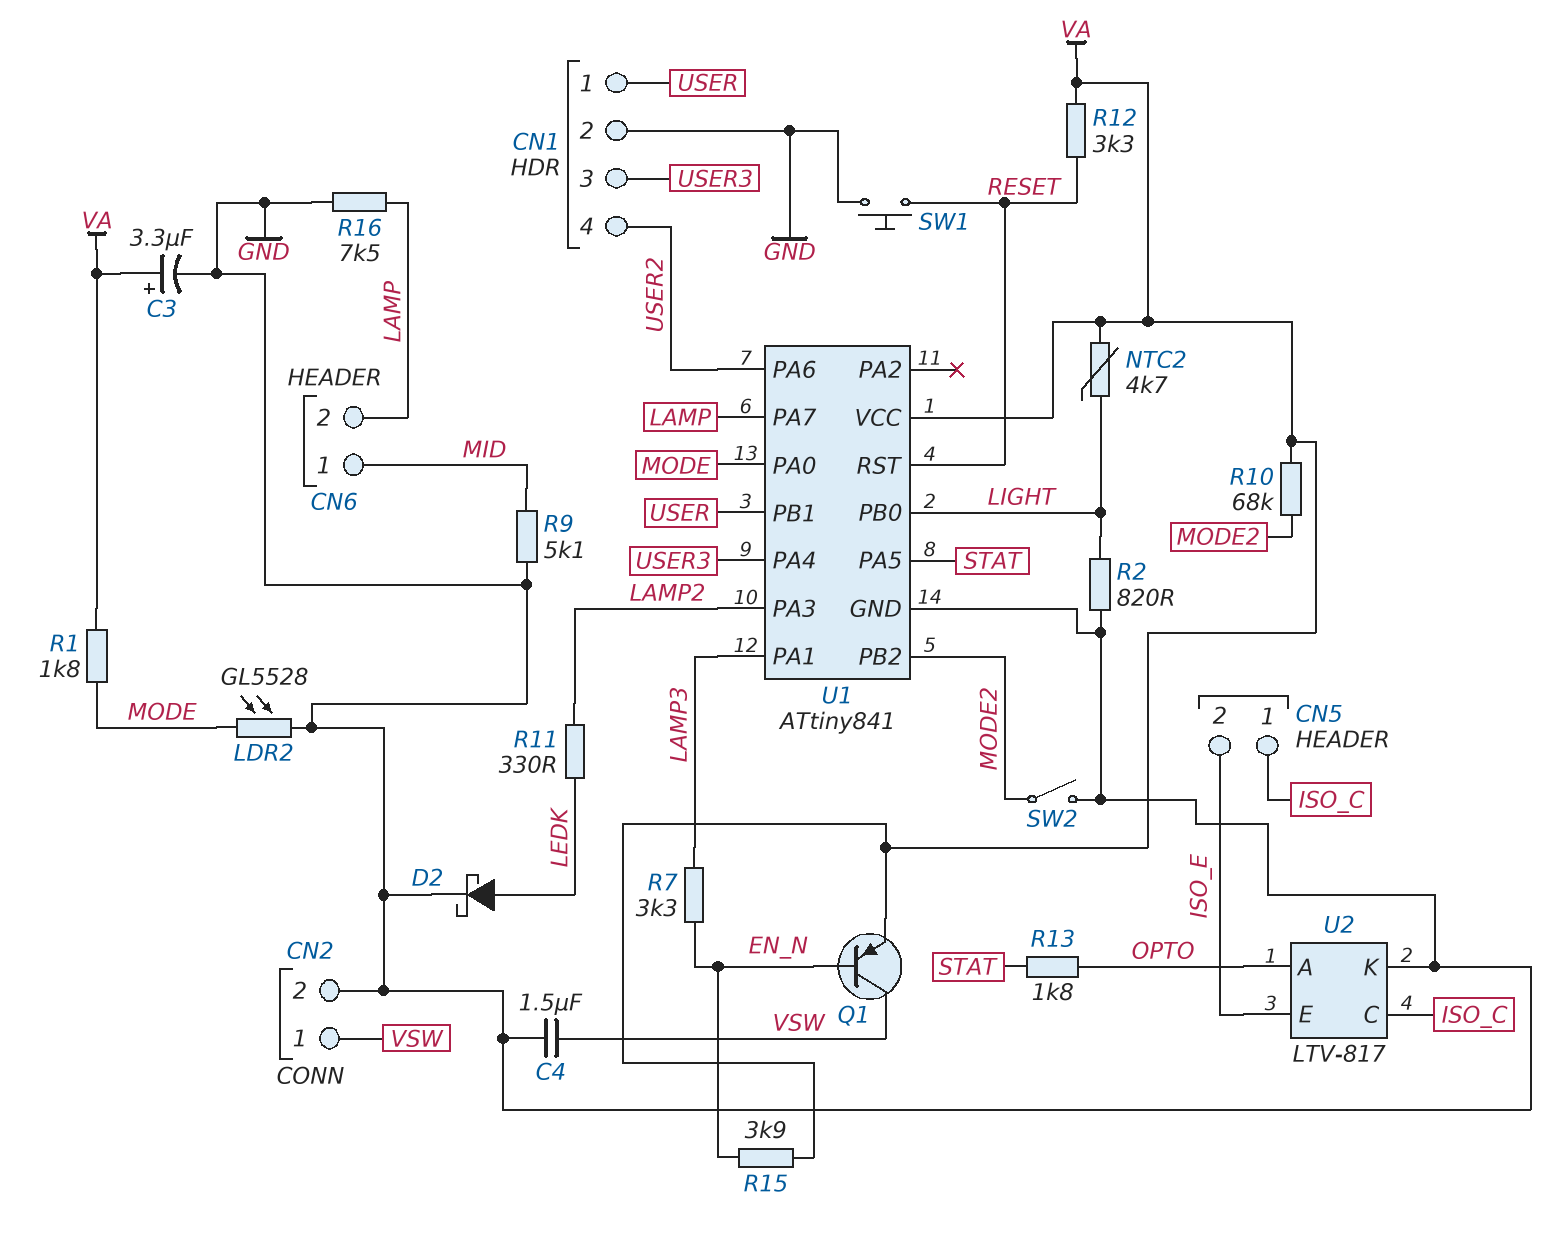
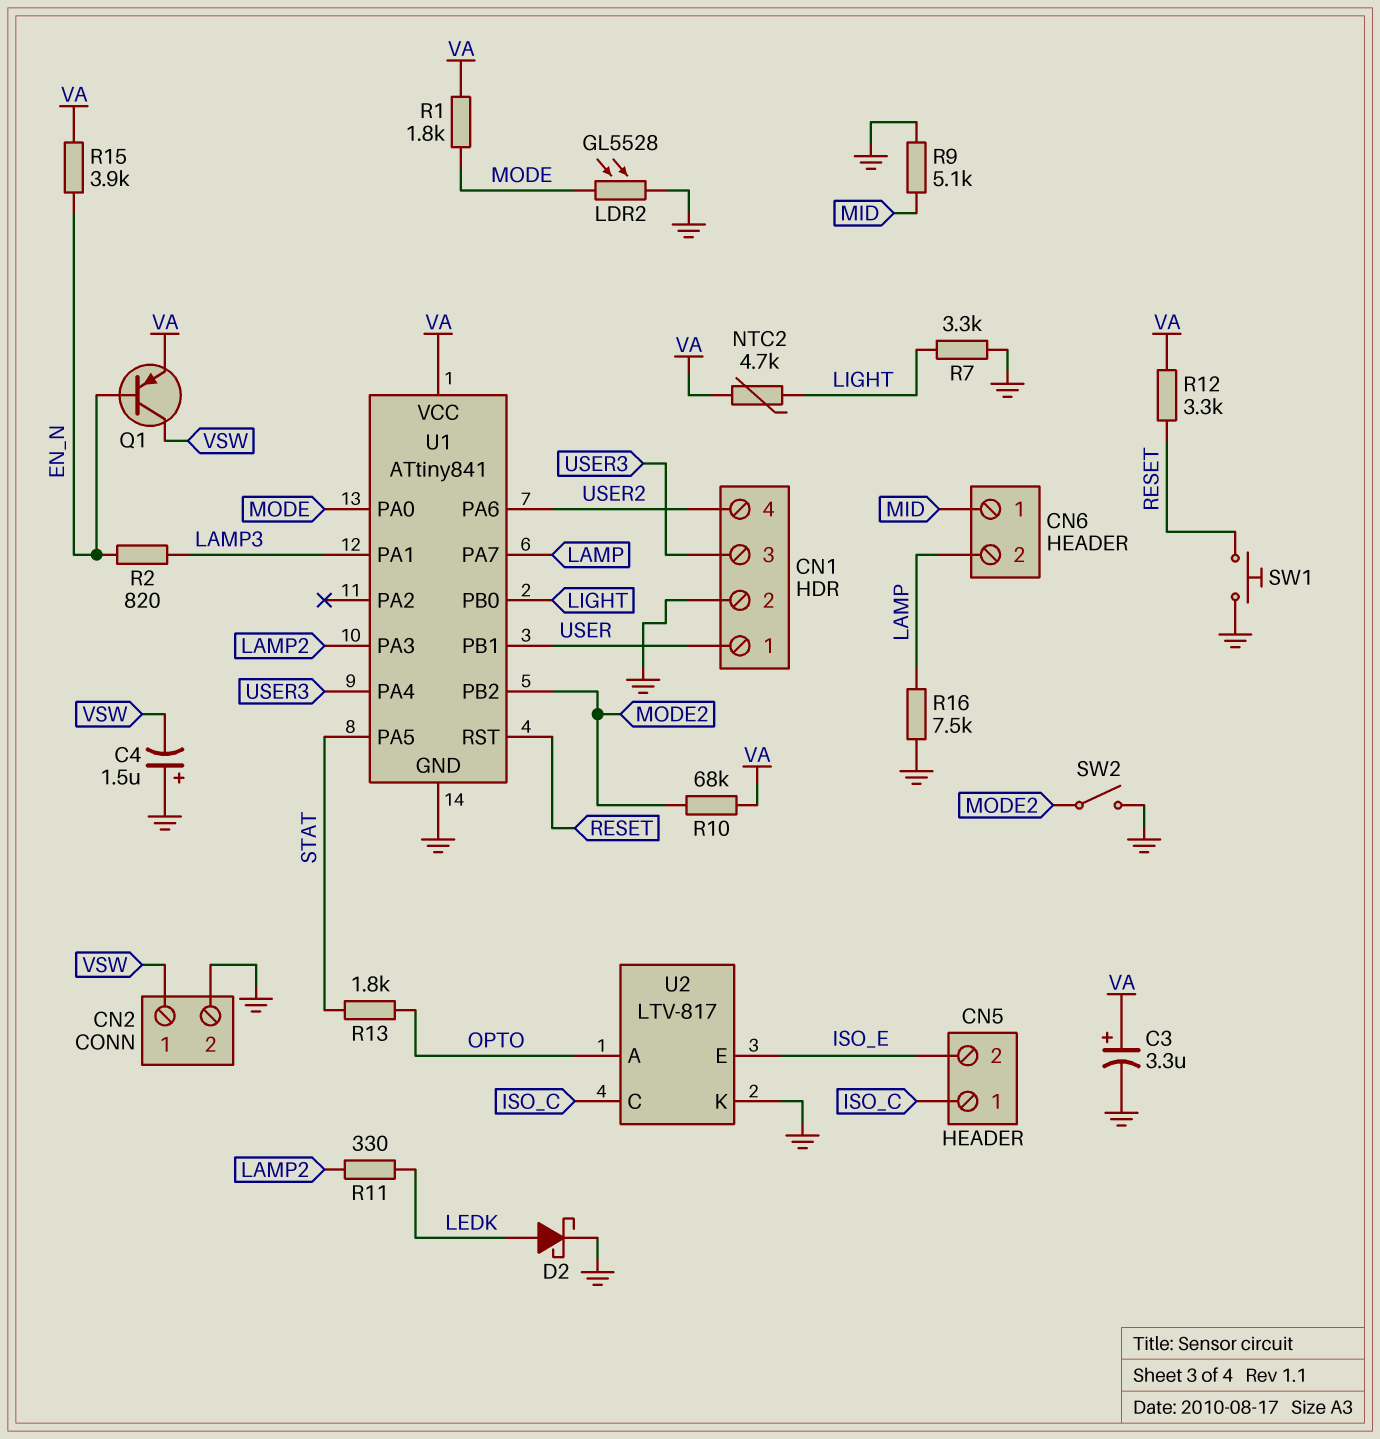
C4: 1.5uF (GND, VSW) -> 1.5uF (plus GND, minus VSW)
R2: 820 (GND, LIGHT) -> 820 (EN_N, LAMP3)
R7: 3.3k (EN_N, LAMP3) -> 3.3k (GND, LIGHT)

